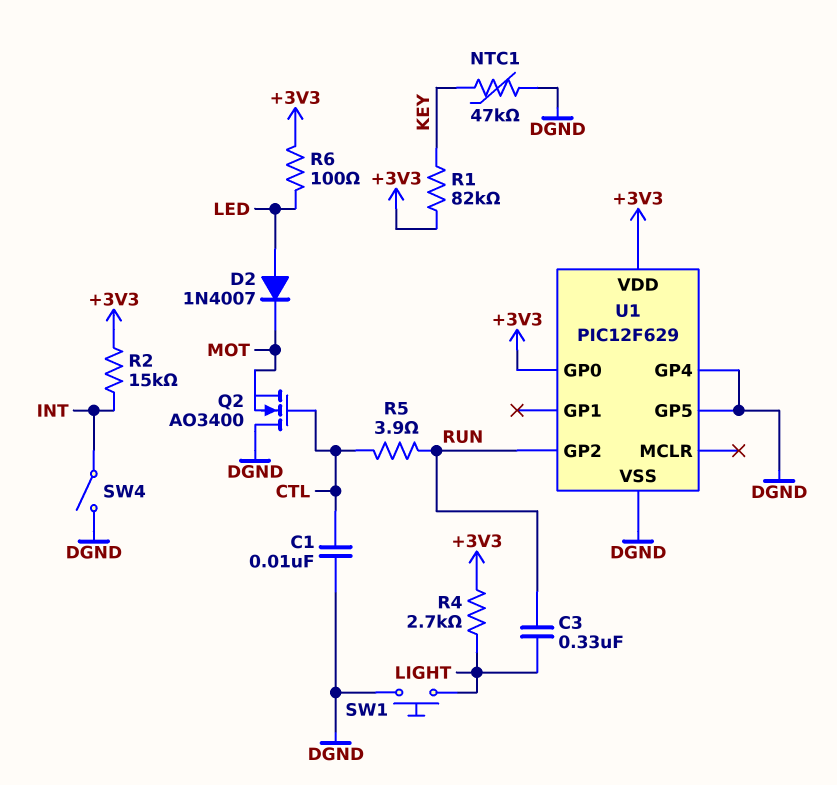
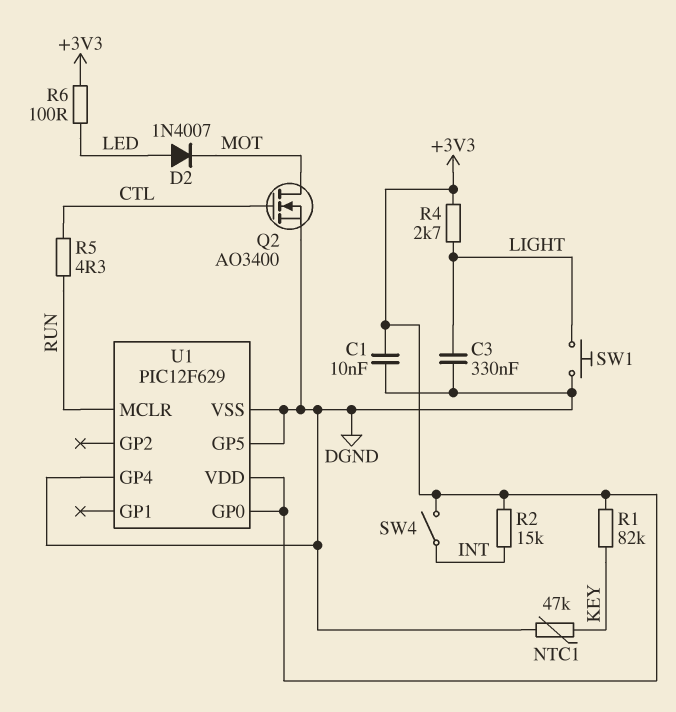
C1: 10nF (CTL, DGND) -> 10nF (+3V3, DGND)
C3: 330nF (LIGHT, RUN) -> 330nF (DGND, LIGHT)
Q2: NMOS AO3400 (G CTL, D DGND, S MOT) -> NMOS AO3400 (G CTL, D MOT, S DGND)
R5: 3.9 (CTL, RUN) -> 4.3 (CTL, RUN)
SW4: switch (DGND, INT) -> switch (+3V3, INT)
U1 pin GP2: RUN -> none
U1 pin MCLR: none -> RUN

